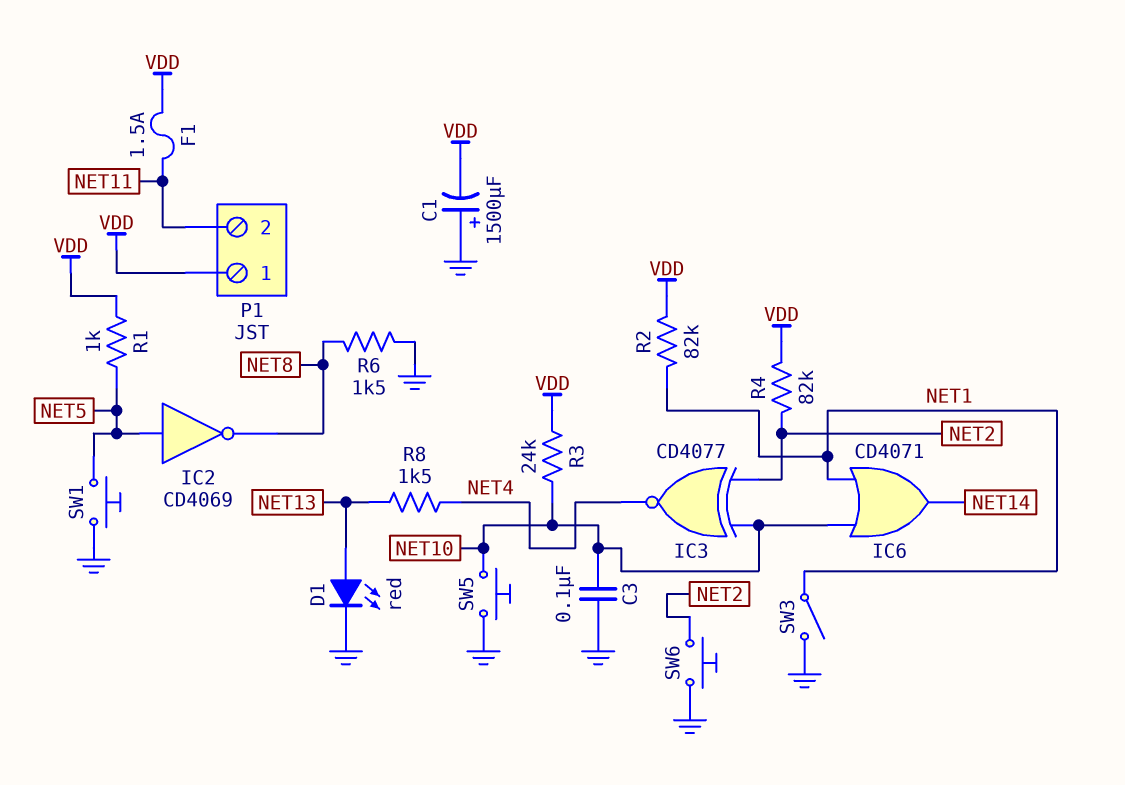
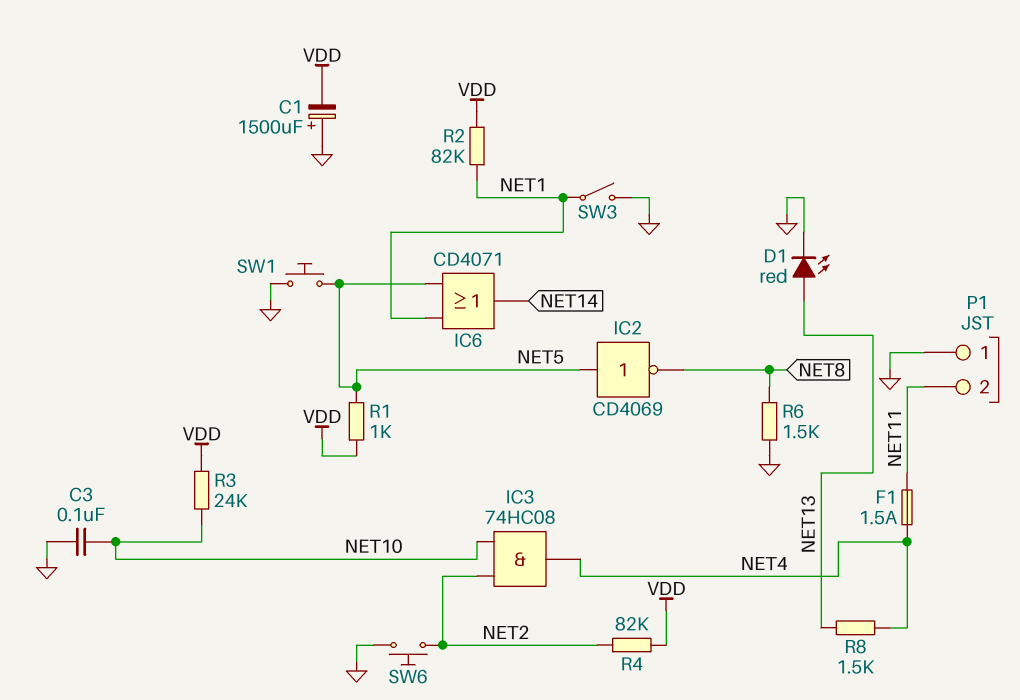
F1: 1.5A (NET11, VDD) -> 1.5A (NET4, NET11)
IC3: XNOR CD4077 (in NET2, in NET10, out NET4) -> AND 74HC08 (in NET2, in NET10, out NET4)
IC6: OR CD4071 (in NET1, in NET10, out NET14) -> OR CD4071 (in NET1, in NET5, out NET14)
P1 pin 1: VDD -> GND
SW5: button (GND, NET10) -> none

